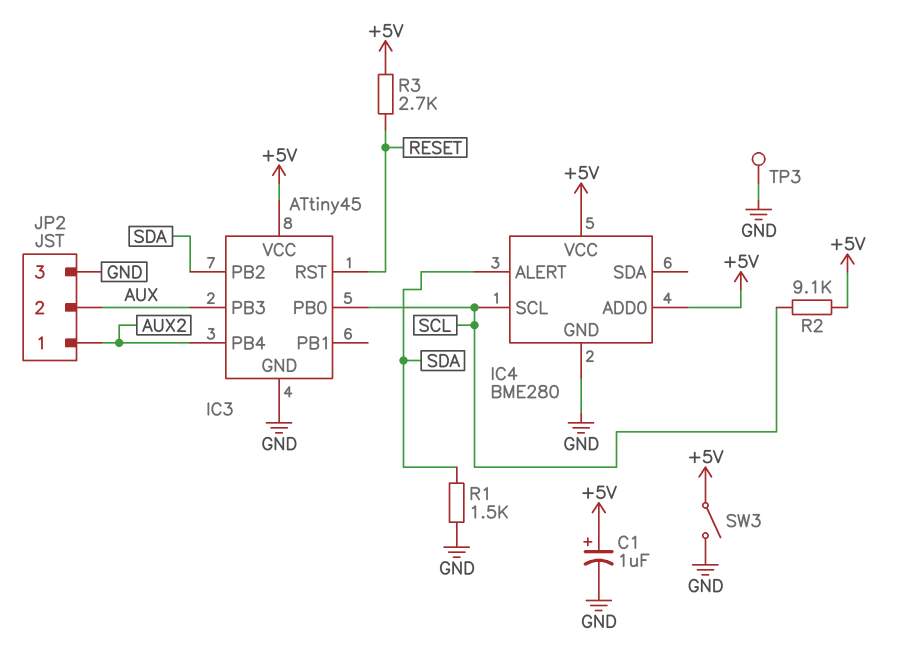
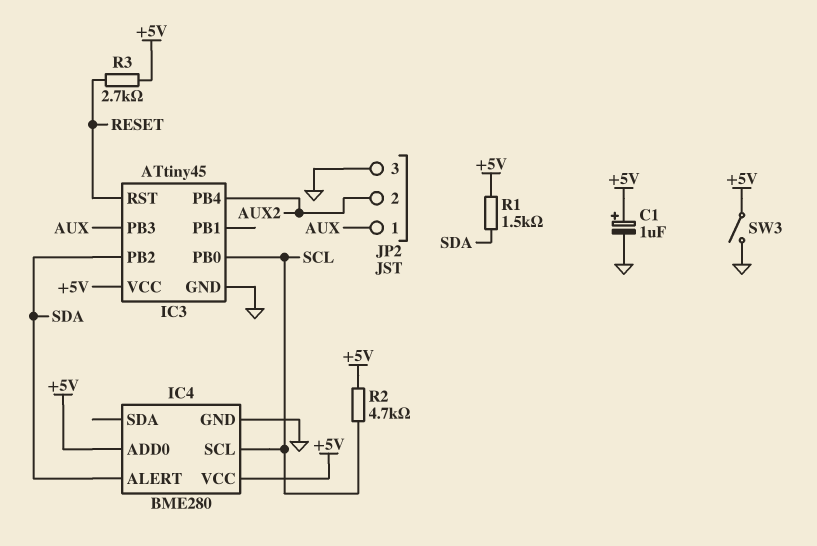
JP2 pin 1: AUX2 -> AUX
JP2 pin 2: AUX -> AUX2
R1: 1.5k (GND, SDA) -> 1.5k (+5V, SDA)
R2: 9.1k (+5V, SCL) -> 4.7k (+5V, SCL)
TP3: test point (GND) -> none

